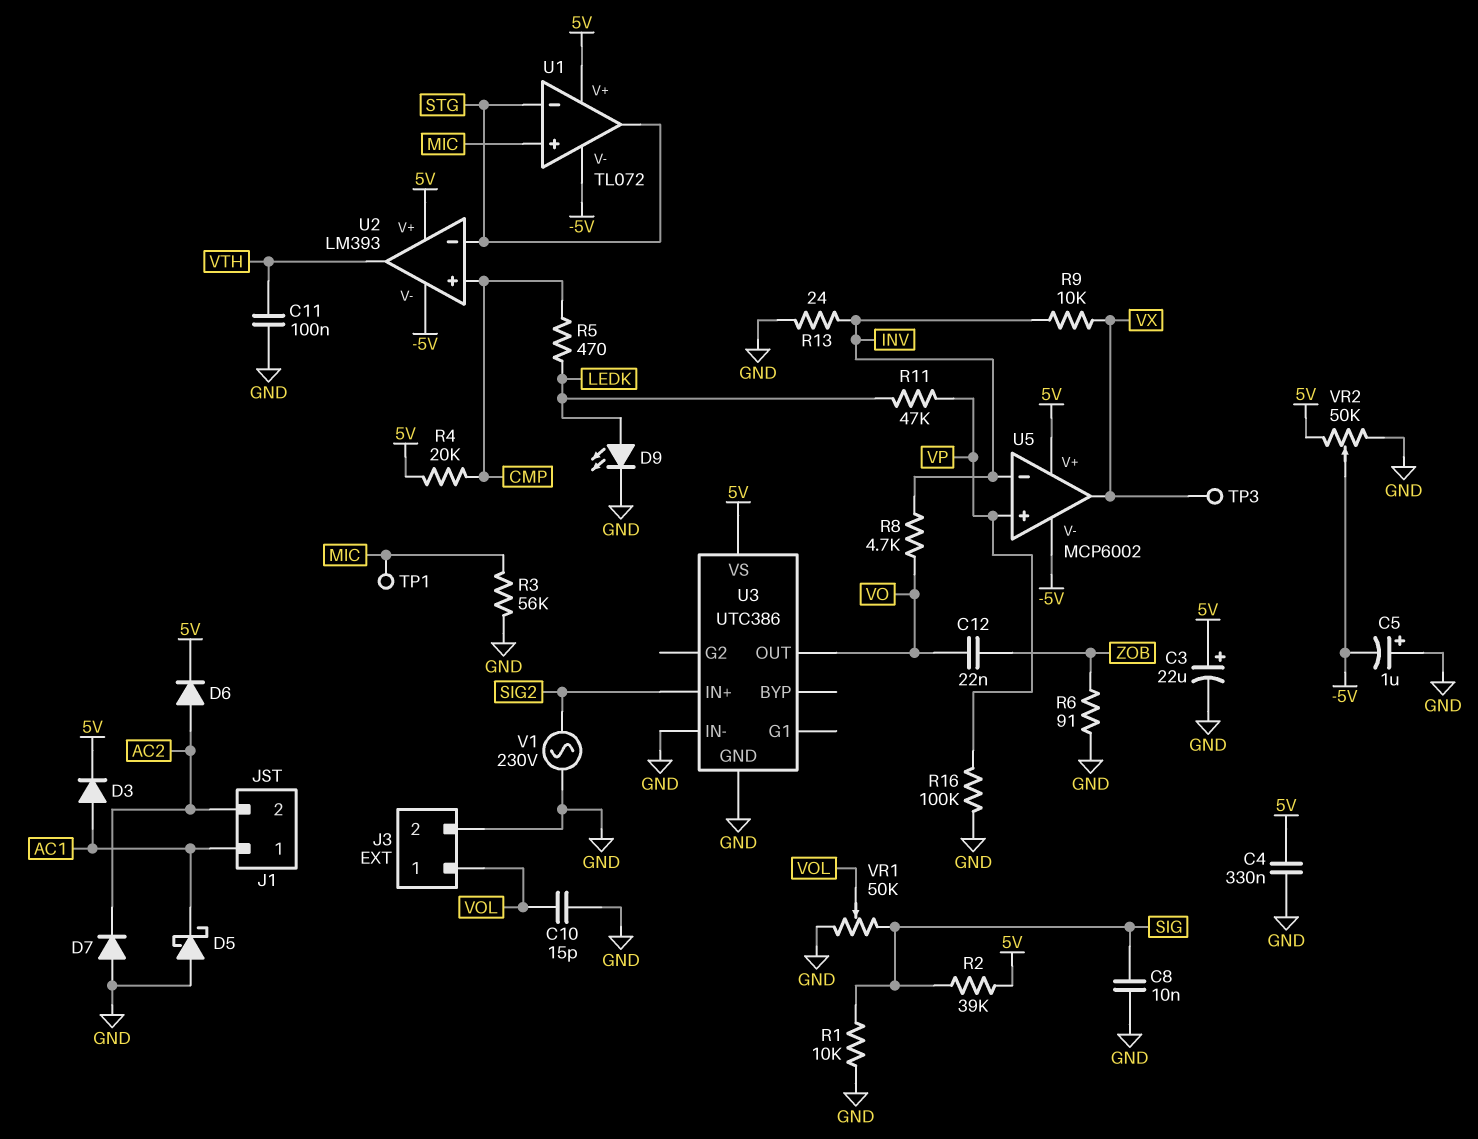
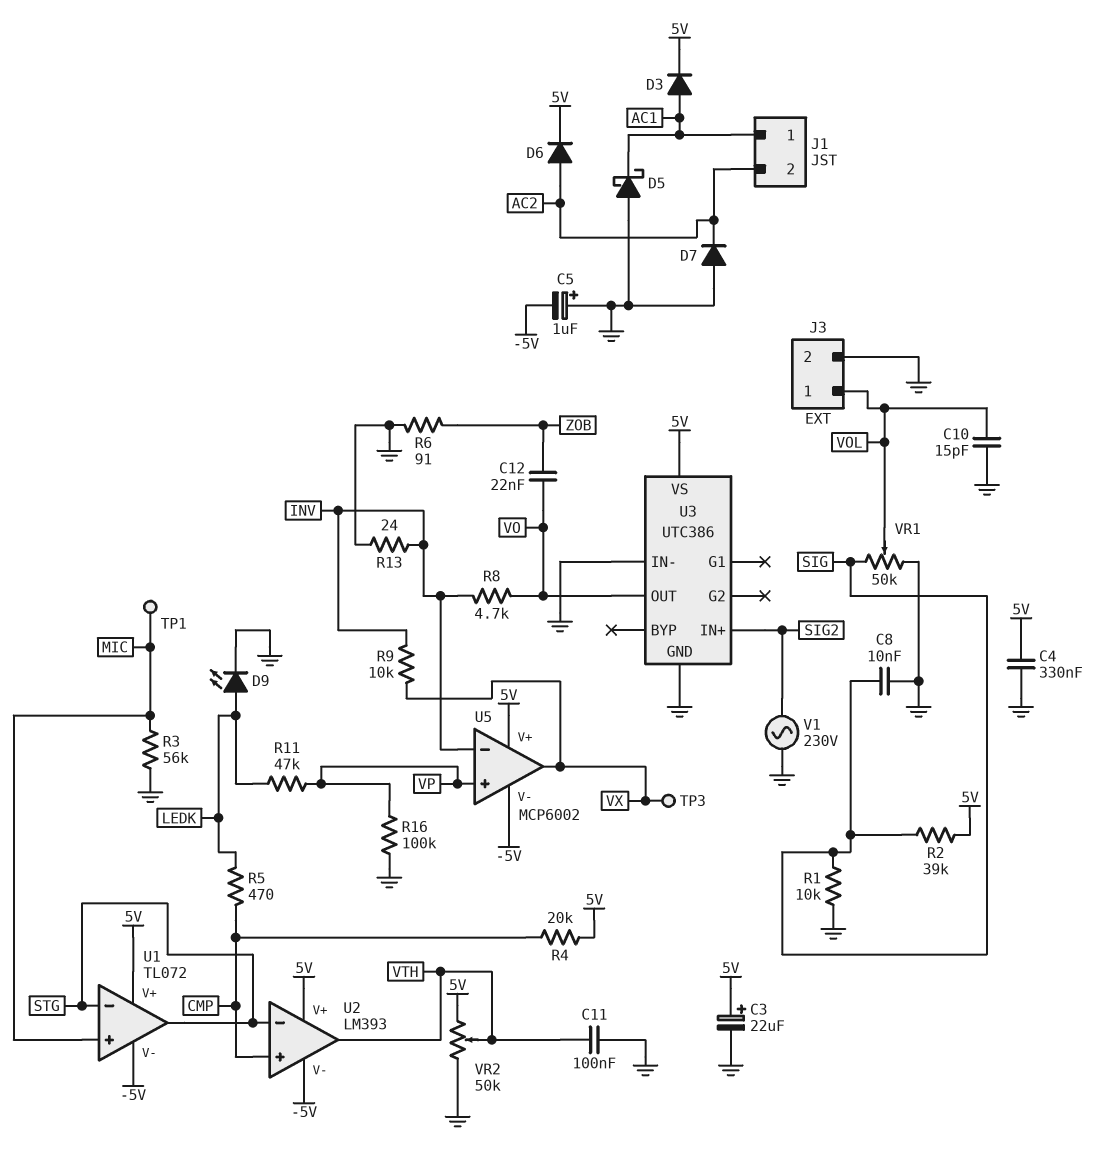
VR2: 50k (5V, GND, wiper -5V) -> 50k (5V, GND, wiper VTH)

